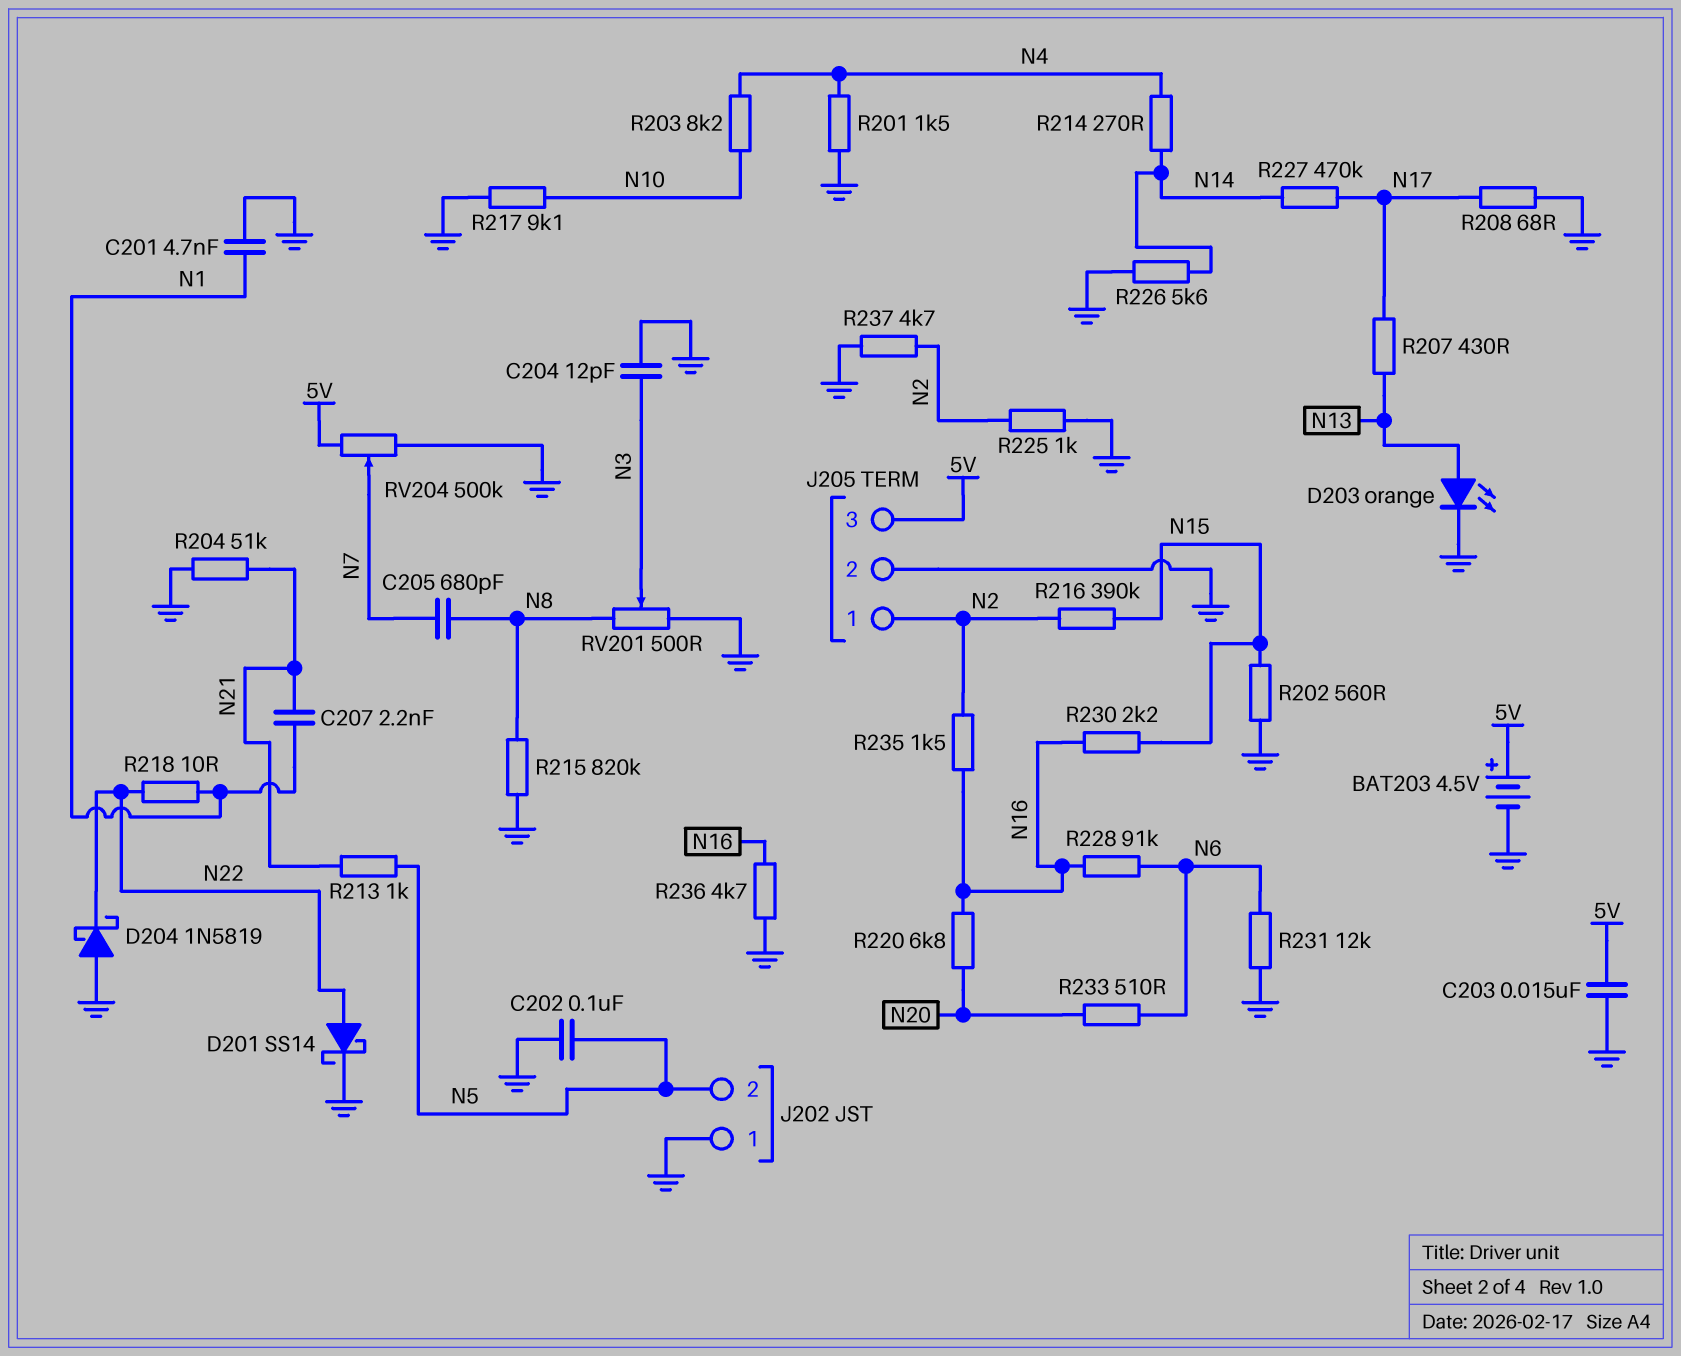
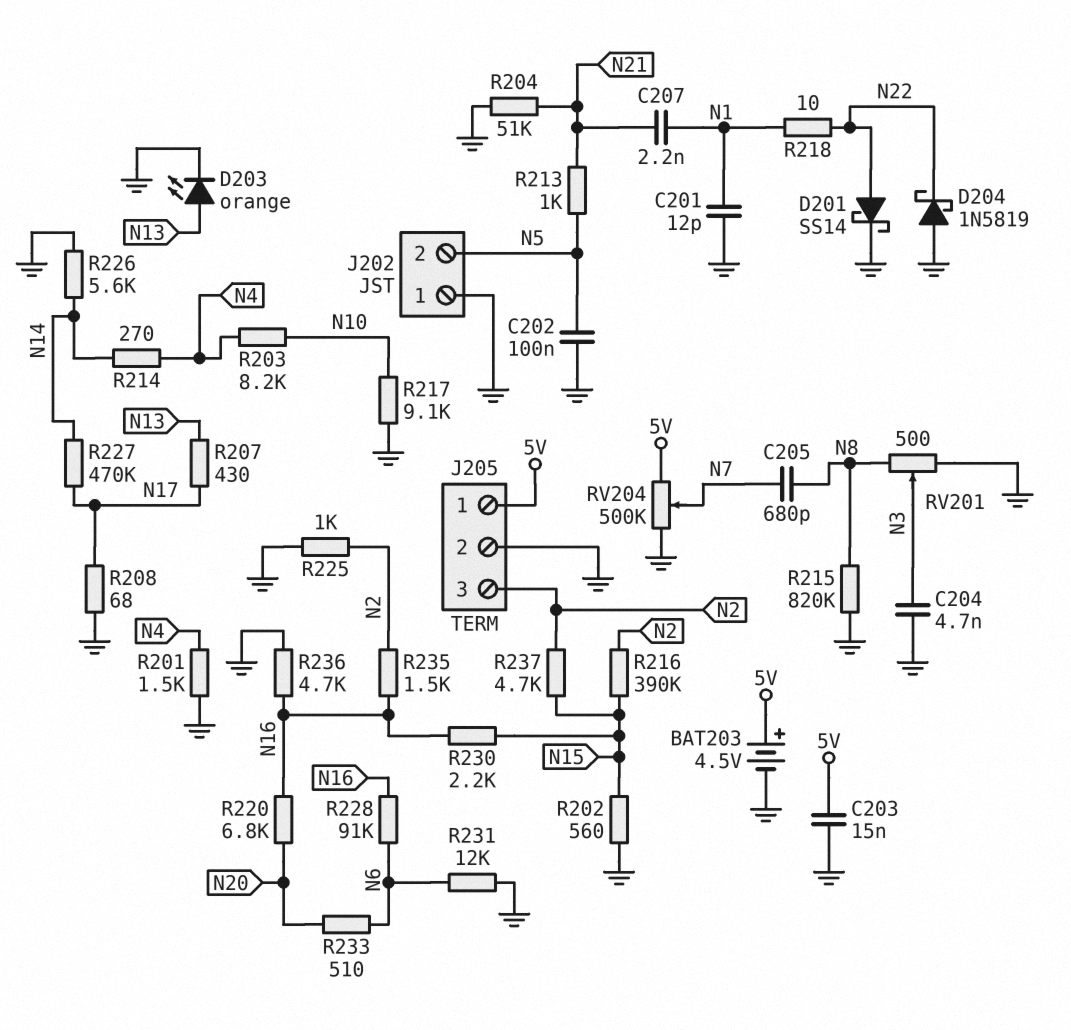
C201: 4.7nF (GND, N1) -> 12pF (GND, N1)
C204: 12pF (GND, N3) -> 4.7nF (GND, N3)
J205 pin 1: N2 -> 5V
J205 pin 3: 5V -> N2
R237: 4.7k (GND, N2) -> 4.7k (N2, N15)

